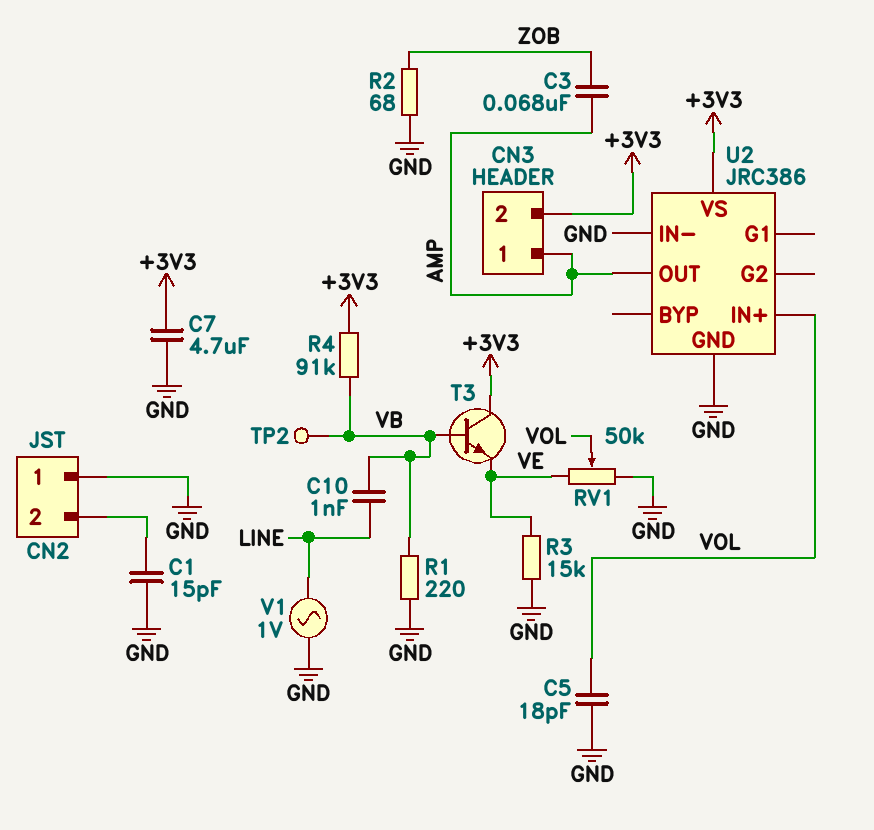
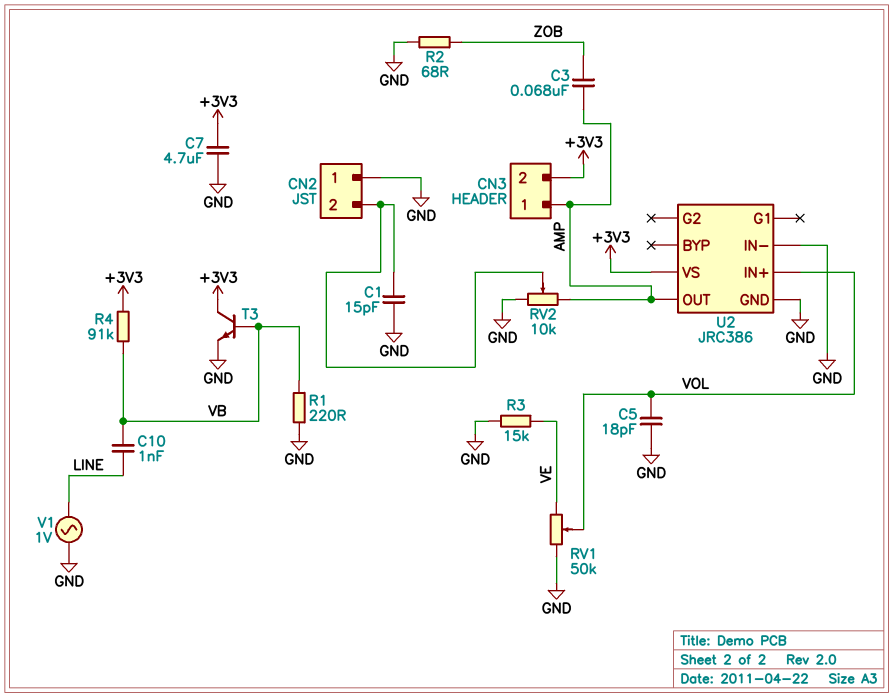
RV2: none -> 10k (AMP, GND, wiper CN2/2)
T3: NPN (B VB, C +3V3, E VE) -> NPN (B VB, C +3V3, E GND)
TP2: test point (VB) -> none

